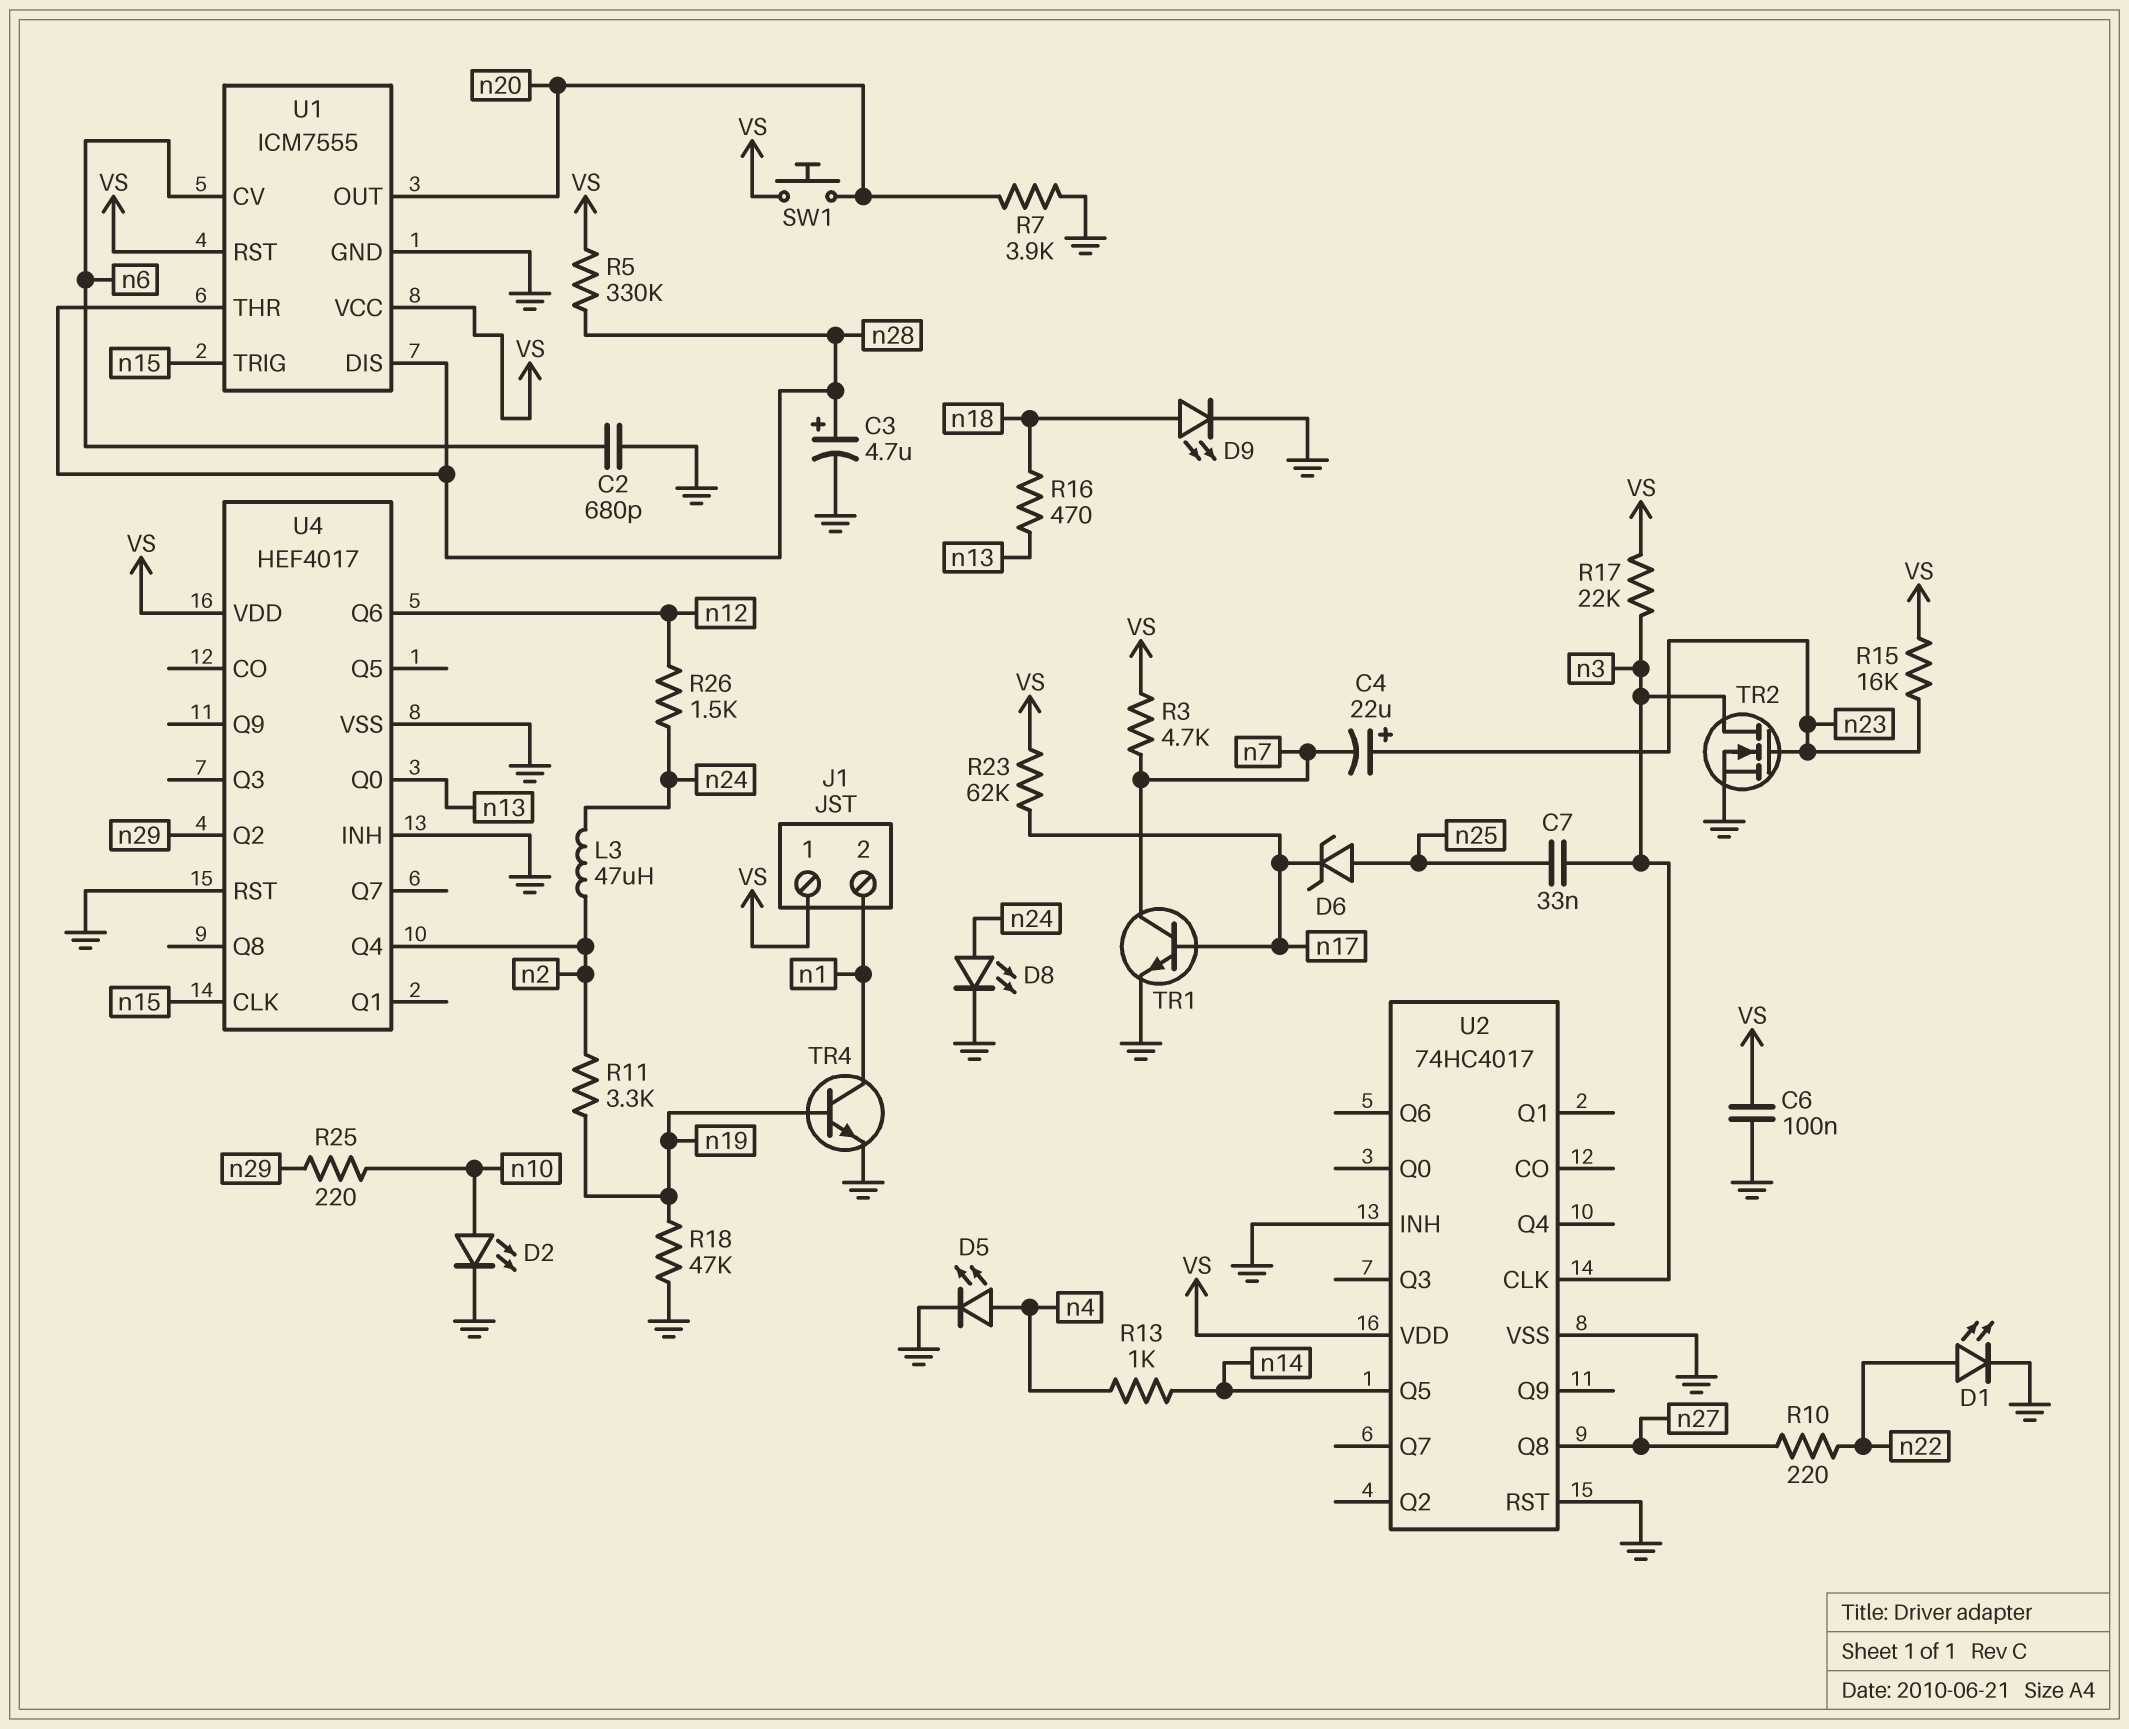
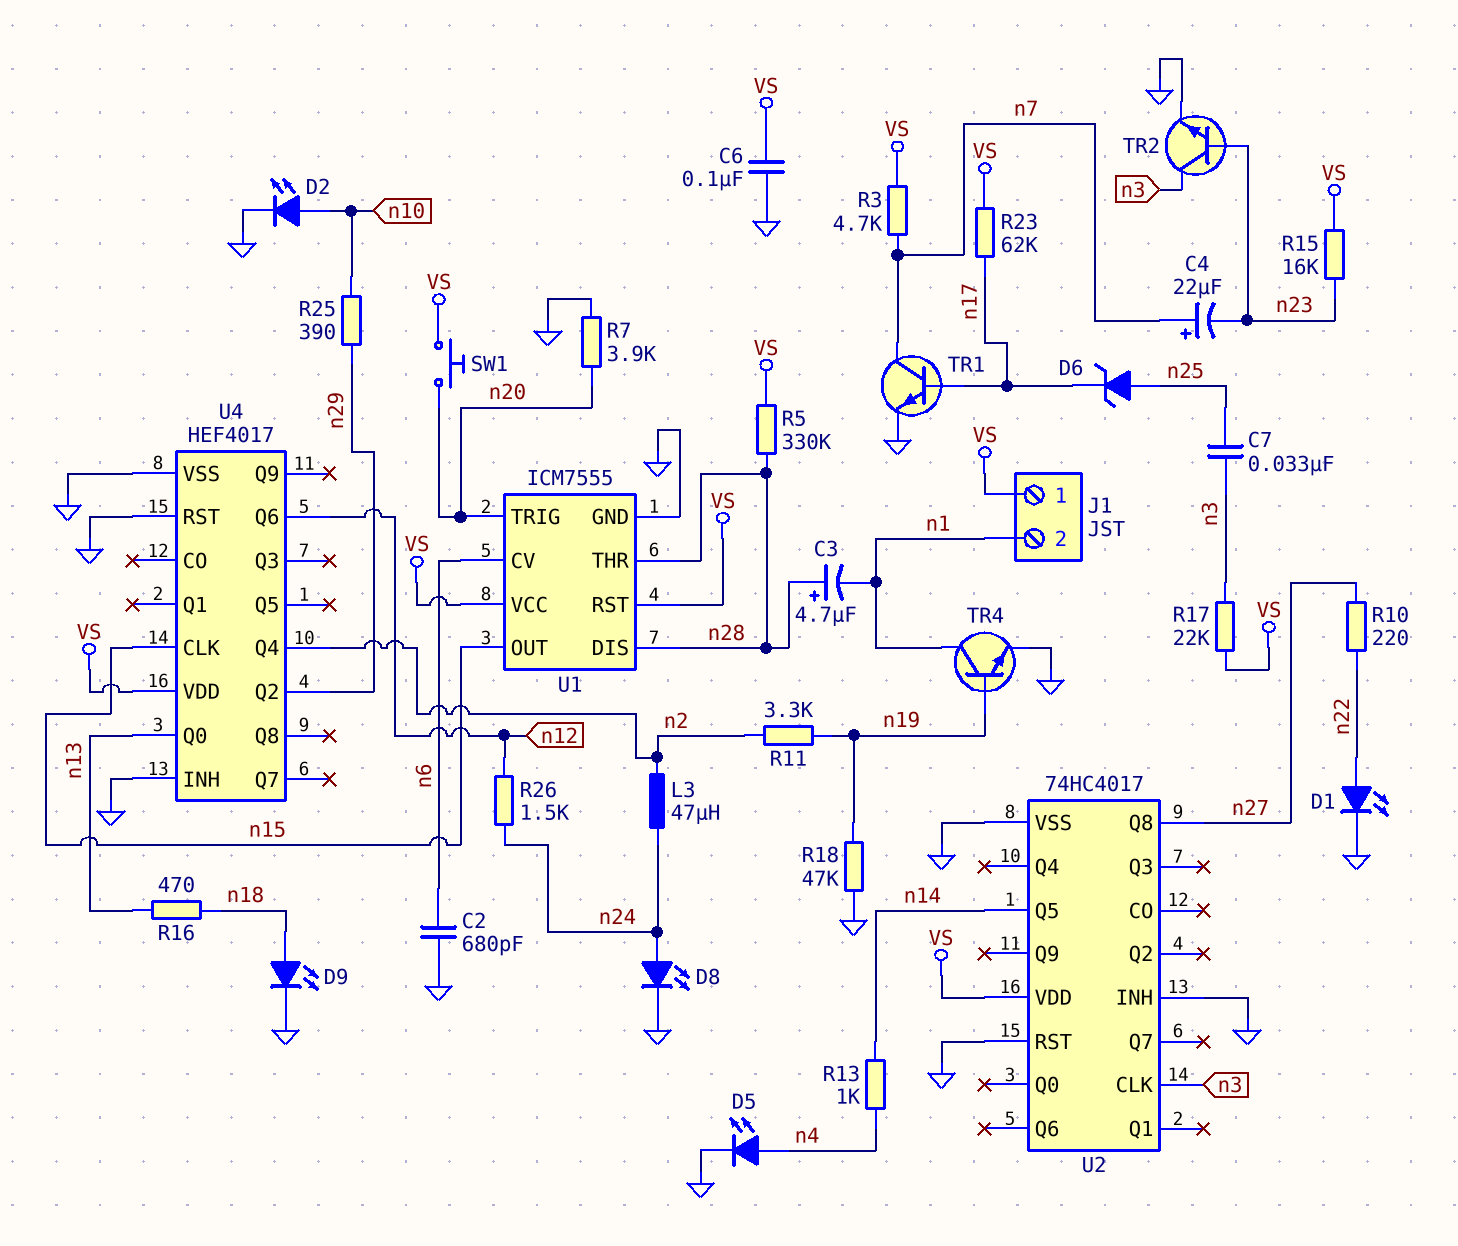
C3: 4.7uF (plus n28, minus GND) -> 4.7uF (plus n28, minus n1)
C4: 22uF (plus n23, minus n7) -> 22uF (plus n7, minus n23)
R25: 220 (n10, n29) -> 390 (n10, n29)
TR2: NMOS (G n23, D n3, S GND) -> NPN (B n23, C n3, E GND)
U1 pin OUT: n20 -> n15
U1 pin TRIG: n15 -> n20

